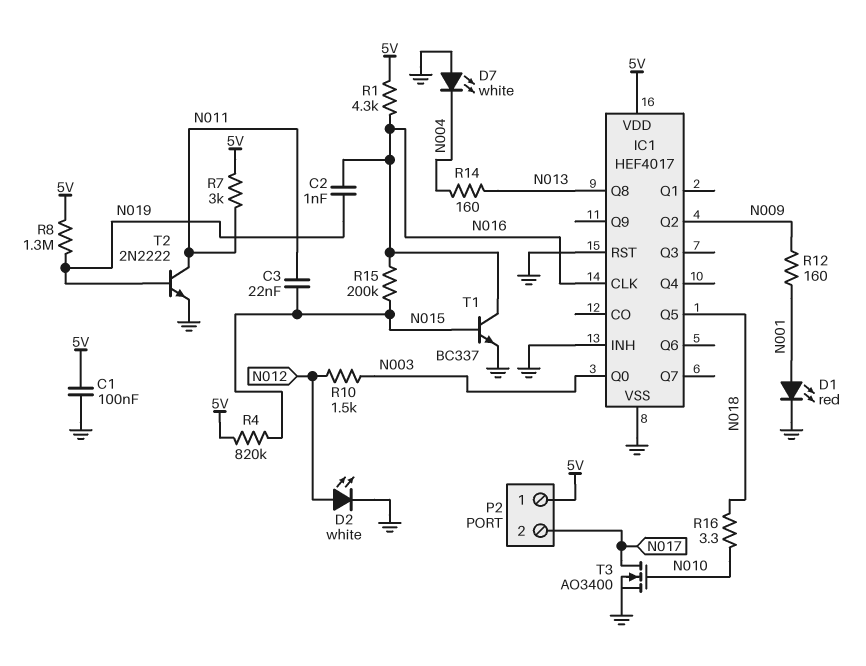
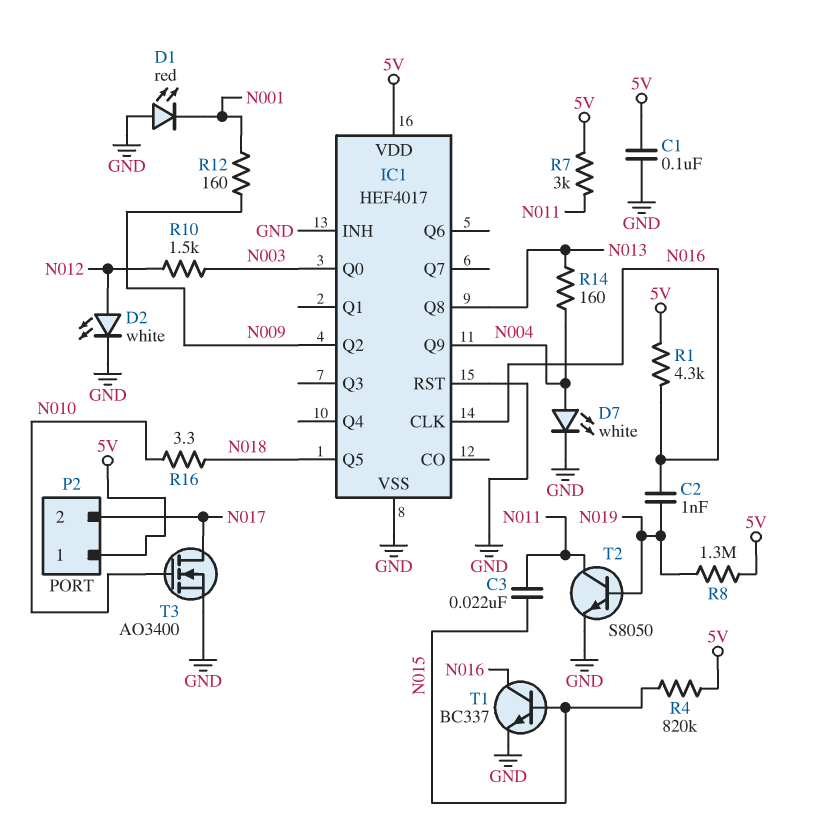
D1: LED red (A N001, K GND) -> LED red (A GND, K N001)
D7: LED white (A GND, K N004) -> LED white (A N004, K GND)
IC1 pin Q9: none -> N004
R15: 200k (N015, N016) -> none
T2: NPN 2N2222 (B N019, C N011, E GND) -> NPN S8050 (B N019, C N011, E GND)

